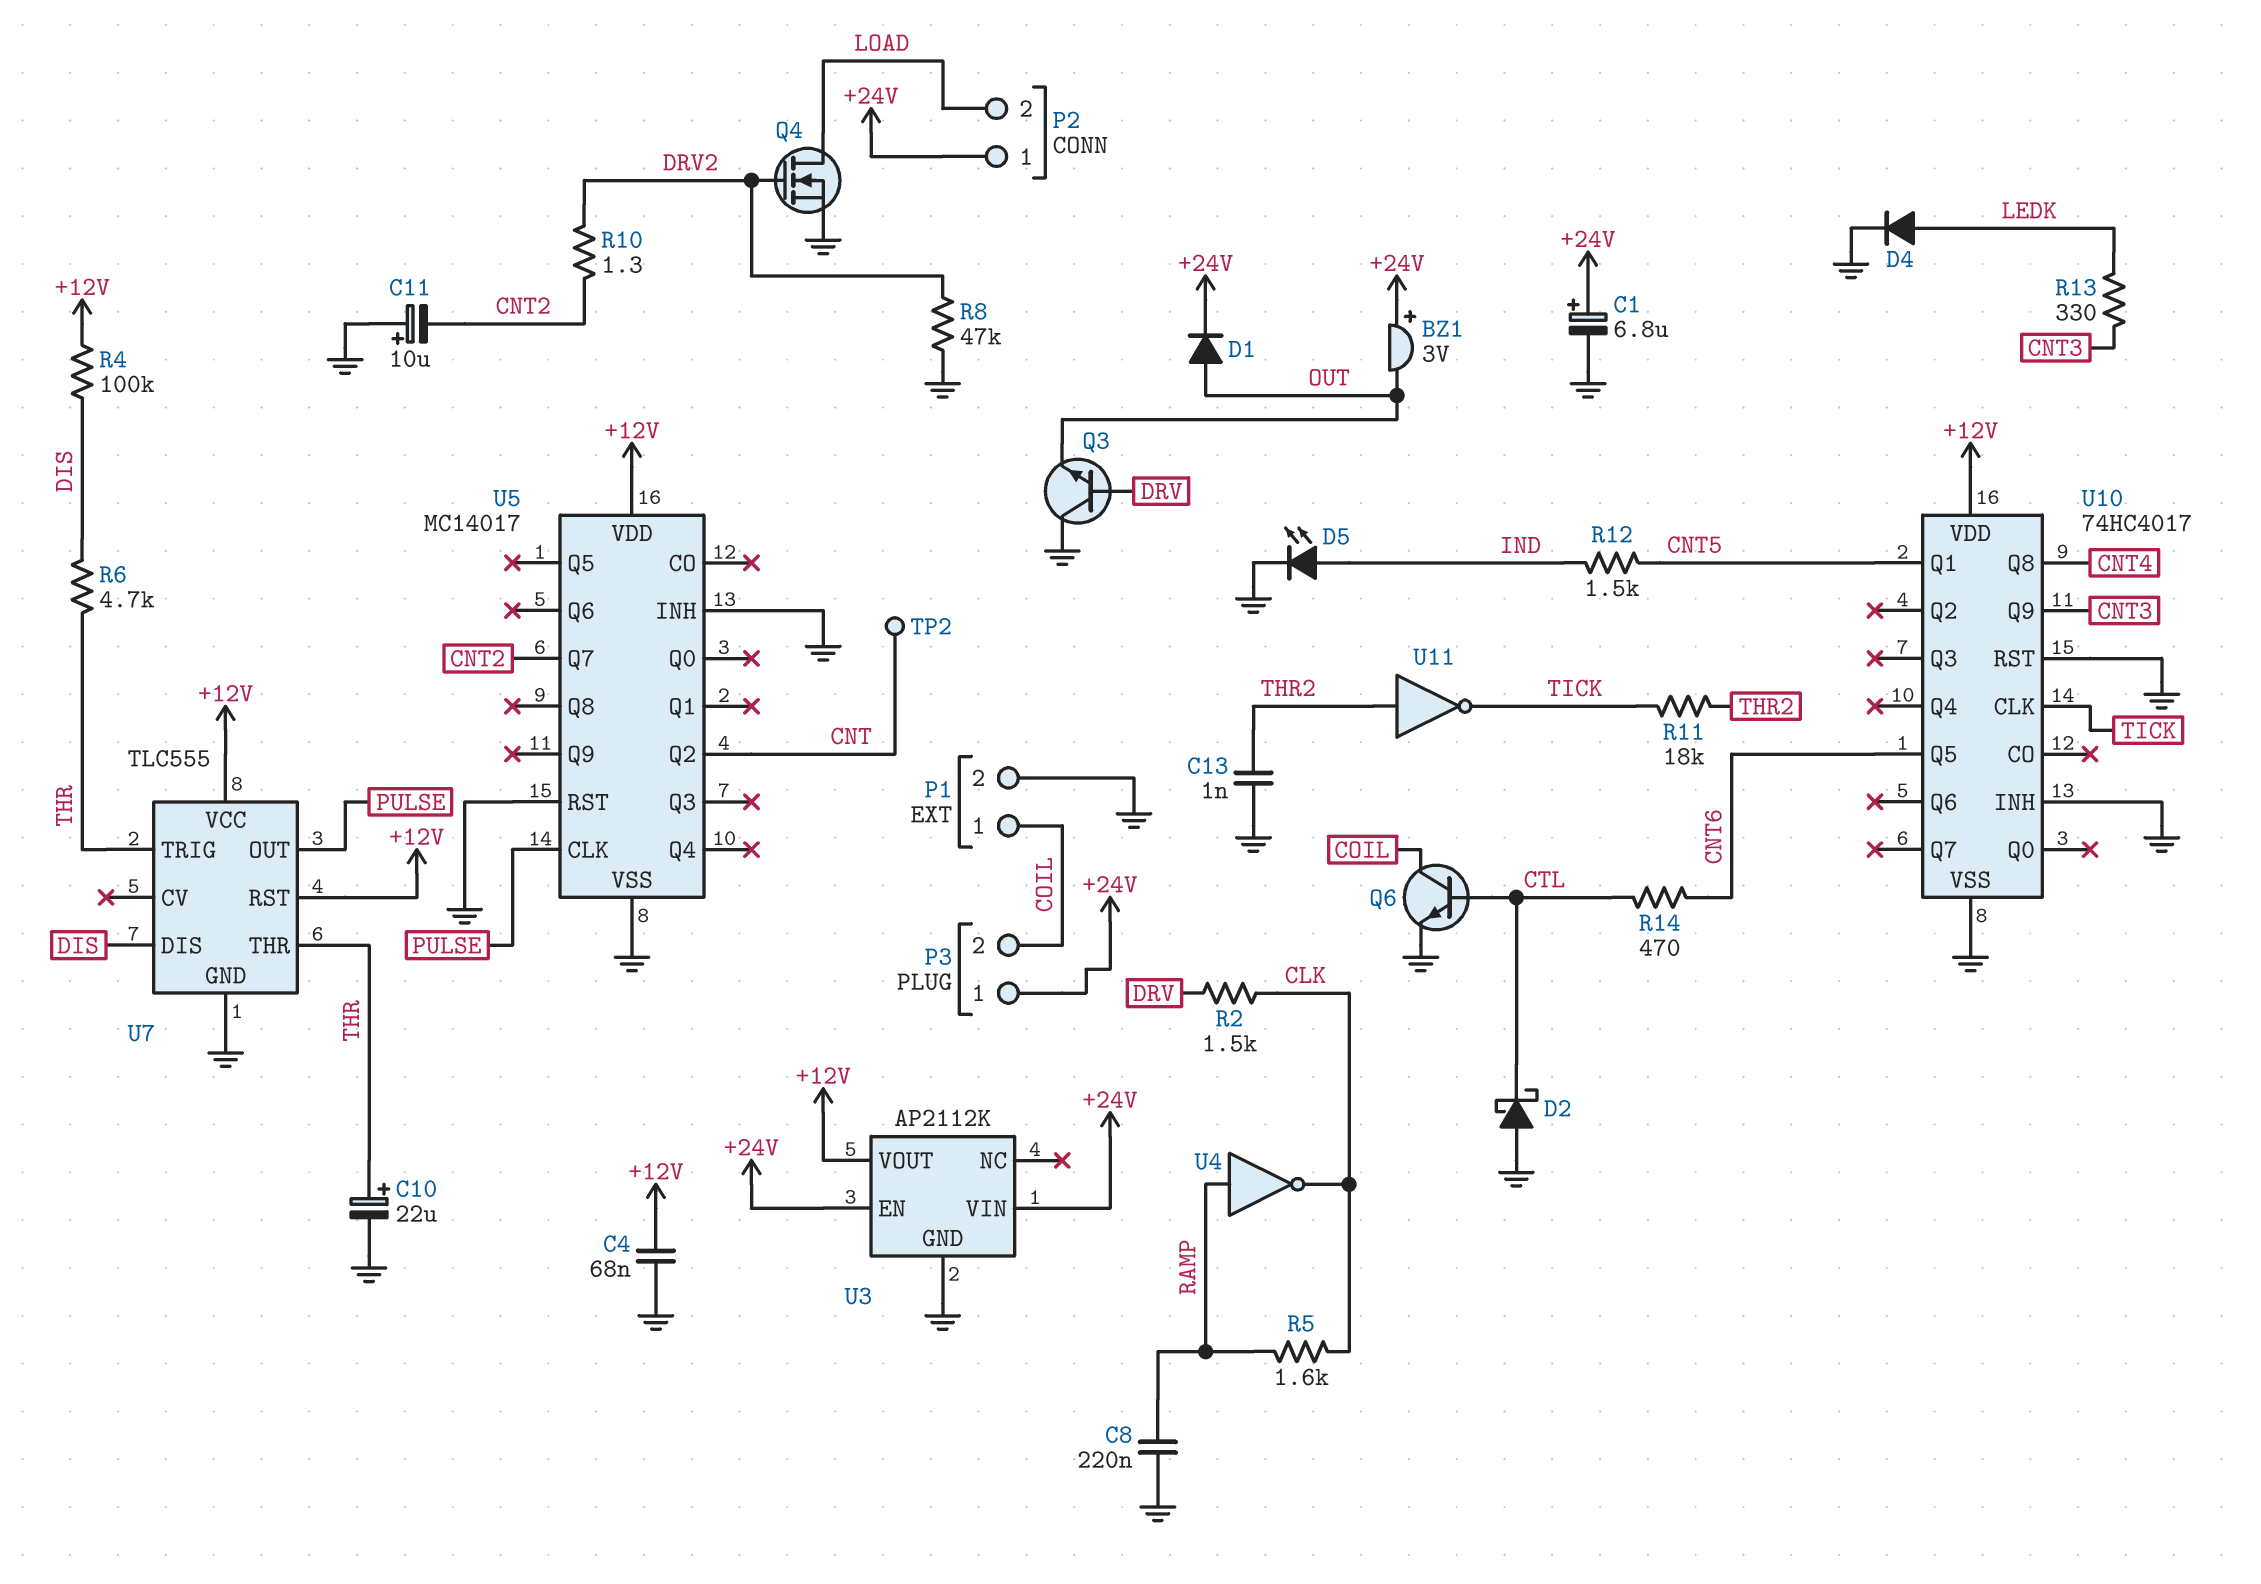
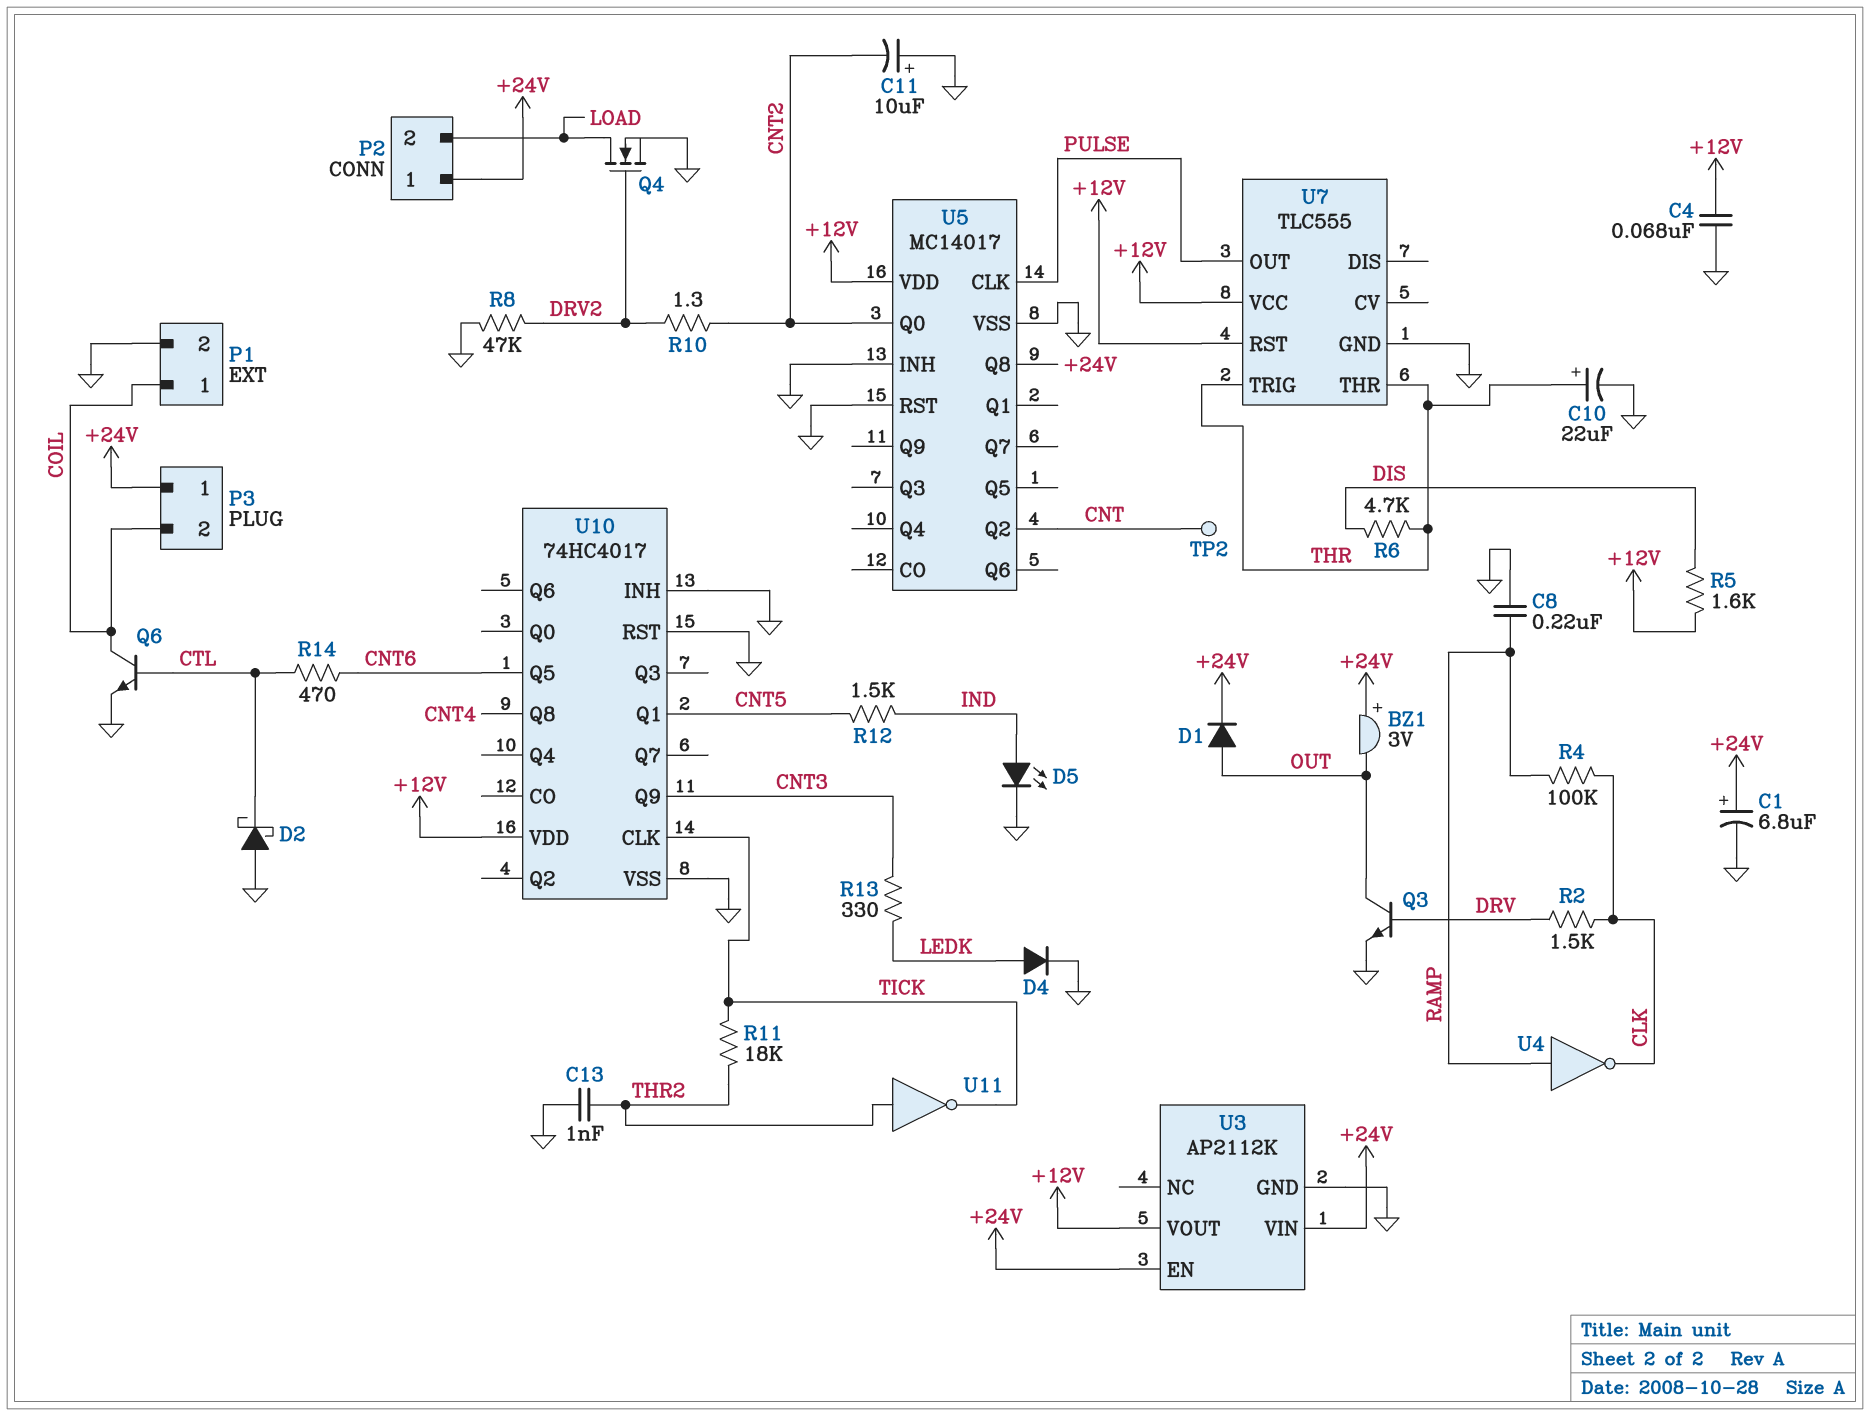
Q3: NPN (B DRV, C GND, E OUT) -> NPN (B DRV, C OUT, E GND)
R4: 100k (+12V, DIS) -> 100k (CLK, RAMP)
R5: 1.6k (CLK, RAMP) -> 1.6k (+12V, DIS)
U5 pin Q0: none -> CNT2
U5 pin Q7: CNT2 -> none
U5 pin Q8: none -> +24V
U7 pin DIS: DIS -> none

